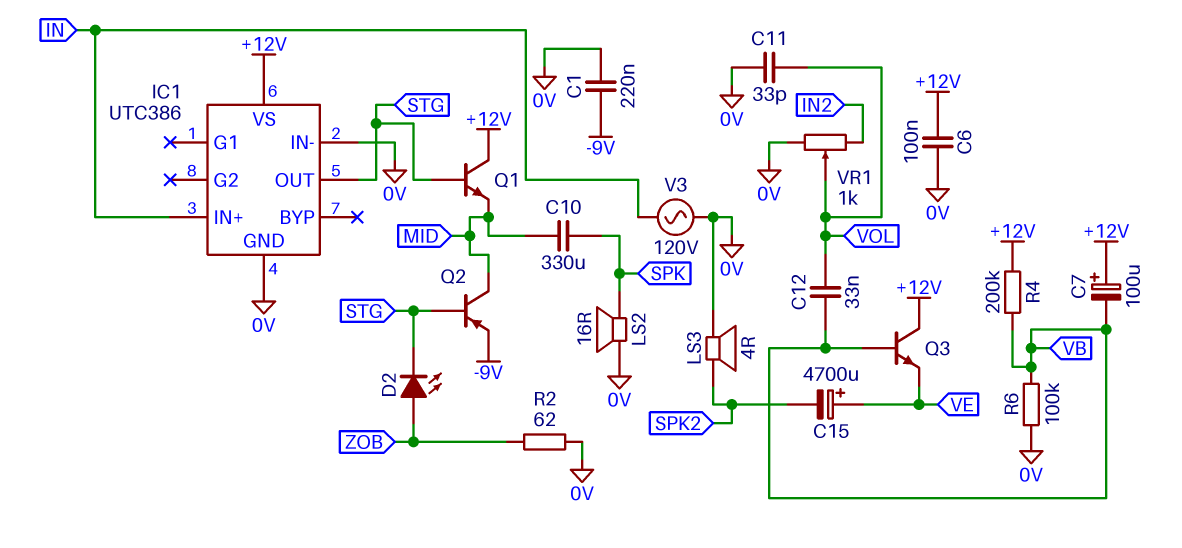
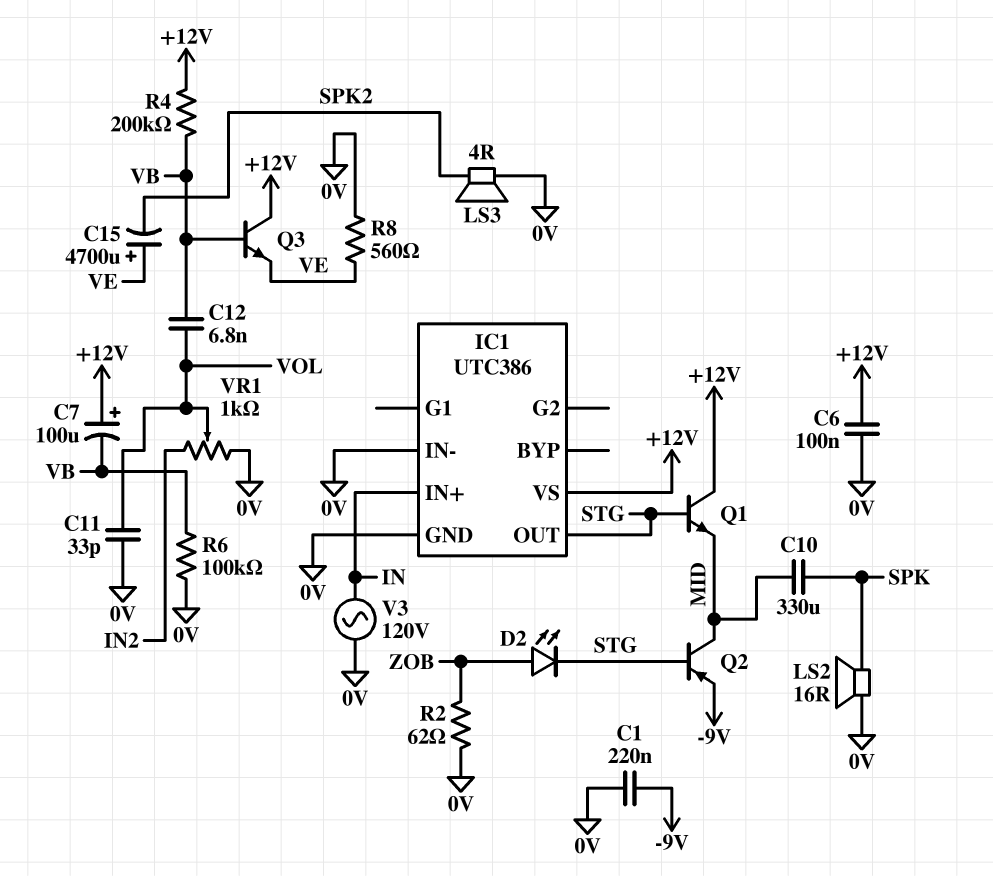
C12: 33nF (VB, VOL) -> 6.8nF (VB, VOL)
R8: none -> 560 (0V, VE)

